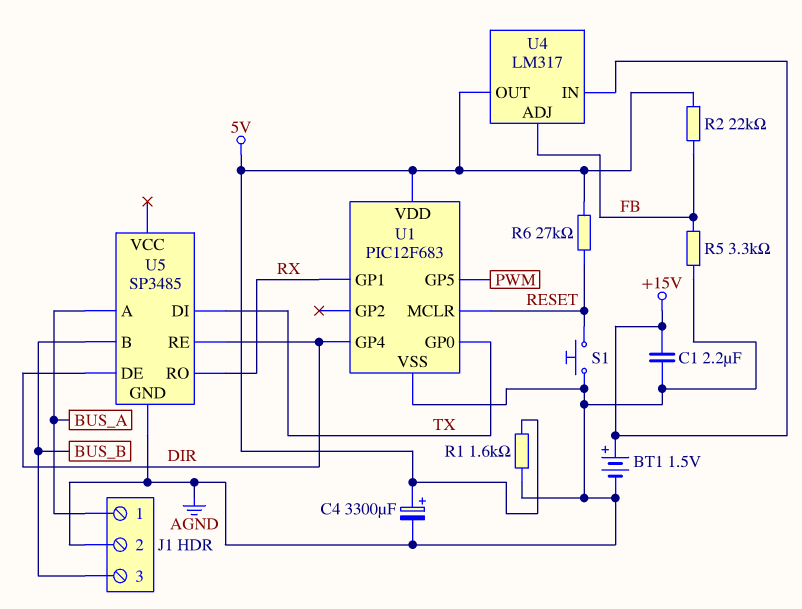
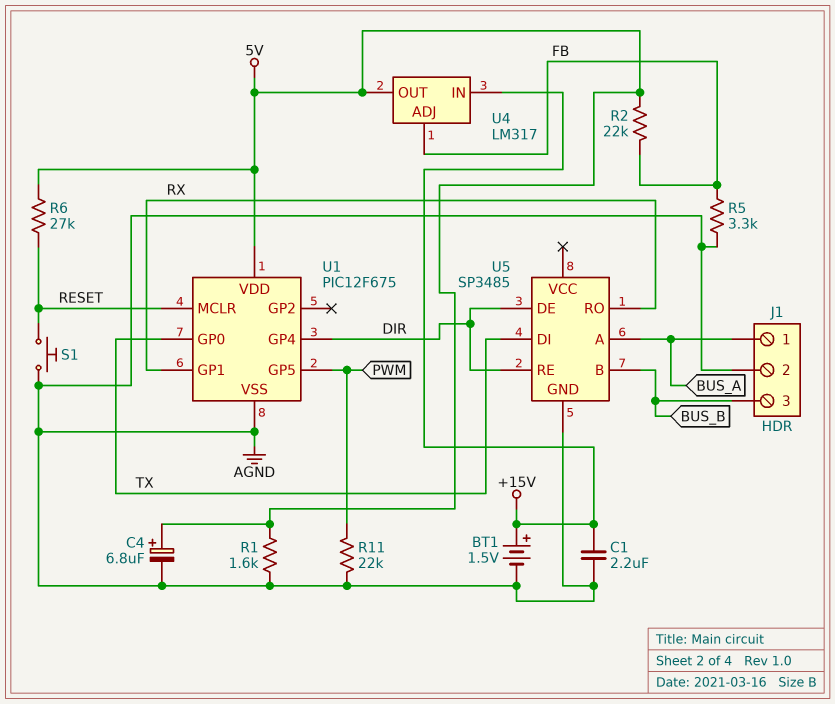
C4: 3300uF (plus 5V, minus AGND) -> 6.8uF (plus 5V, minus AGND)
R11: none -> 22k (AGND, PWM)
U1: PIC12F683 -> PIC12F675

